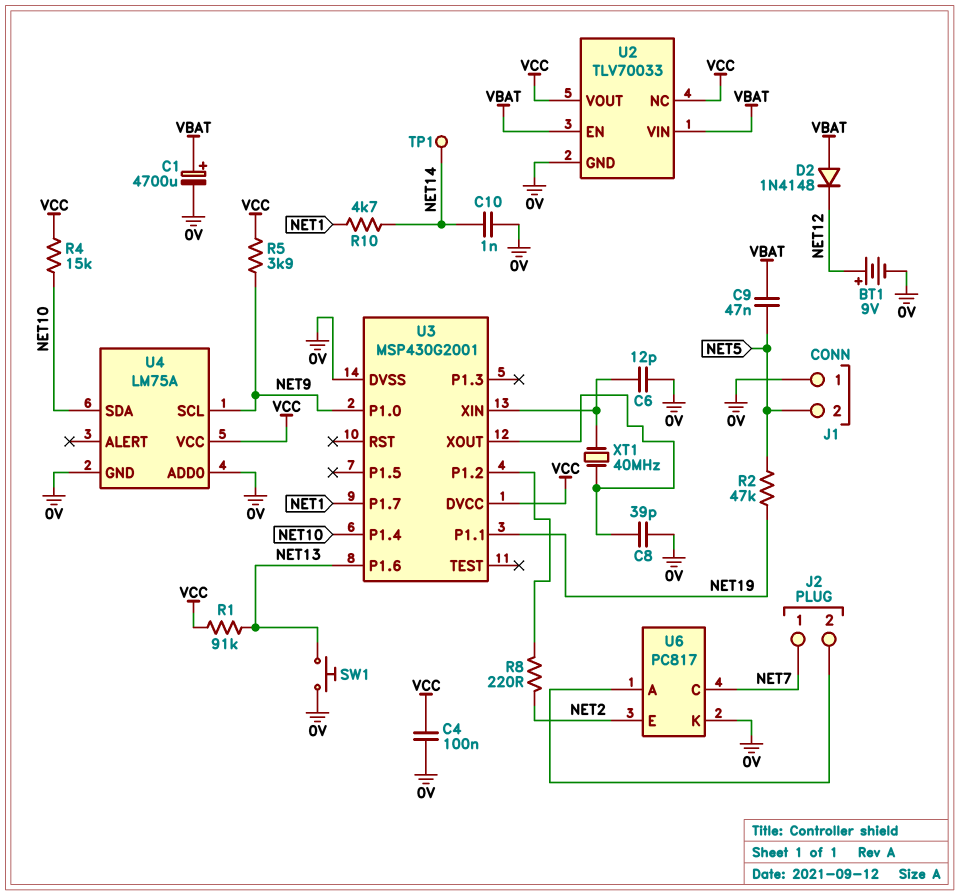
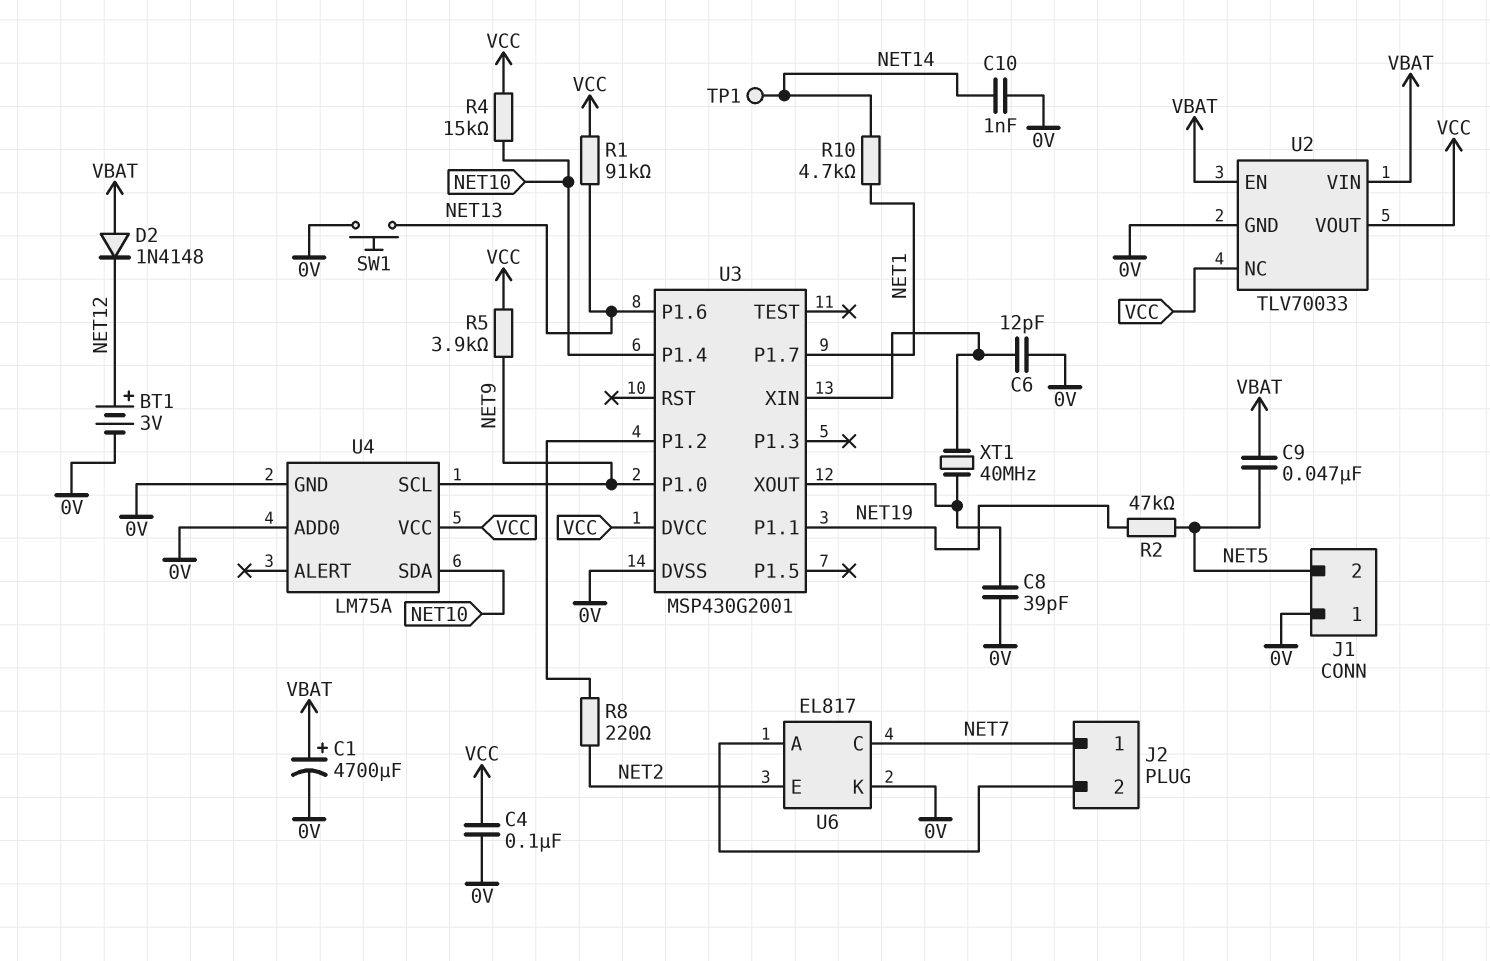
BT1: 9V (plus NET12, minus 0V) -> 3V (plus NET12, minus 0V)
U6: PC817 -> EL817

